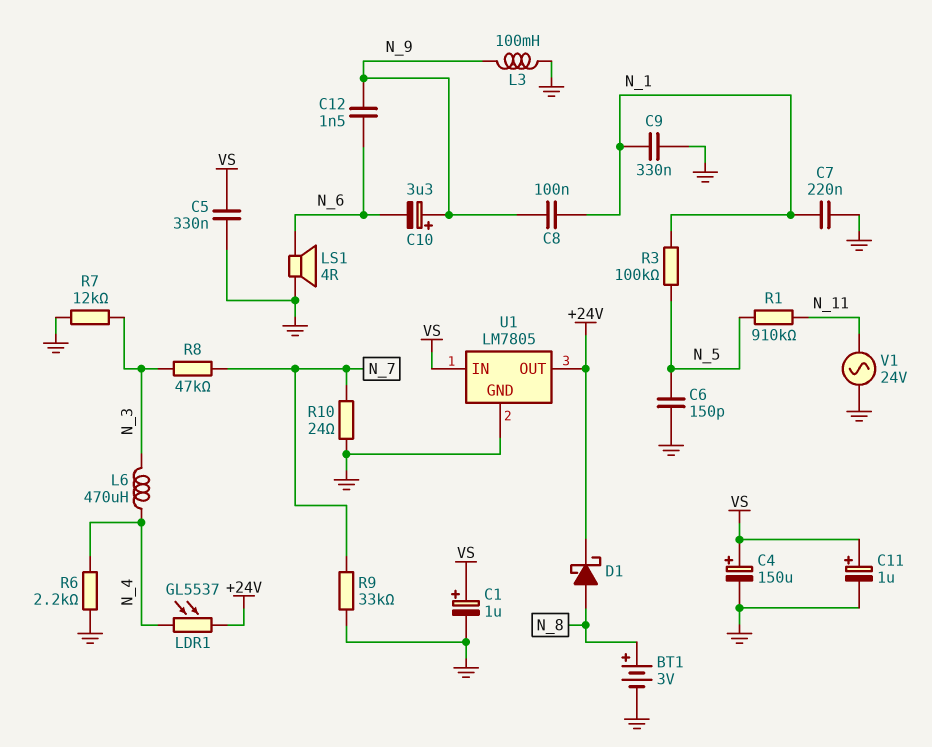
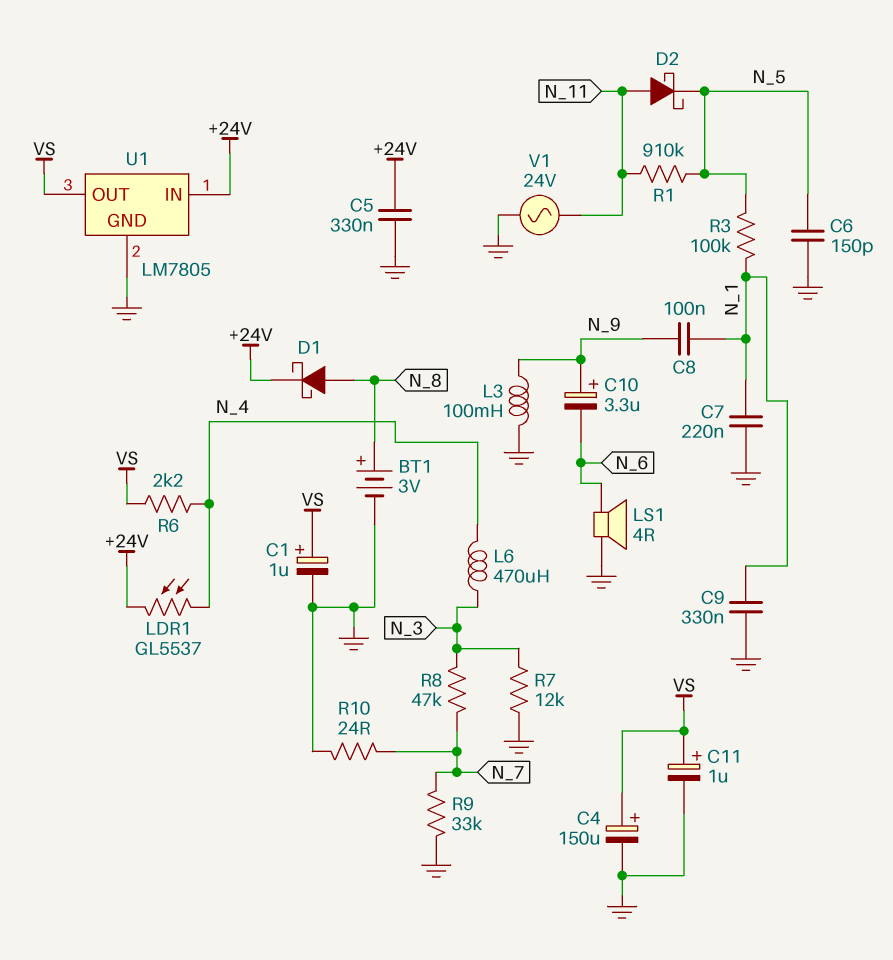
C5: 330nF (GND, VS) -> 330nF (+24V, GND)
C12: 1.5nF (N_6, N_9) -> none
D2: none -> schottky (A N_11, K N_5)
R6: 2.2k (GND, N_4) -> 2.2k (N_4, VS)
U1 pin IN: VS -> +24V
U1 pin OUT: +24V -> VS

